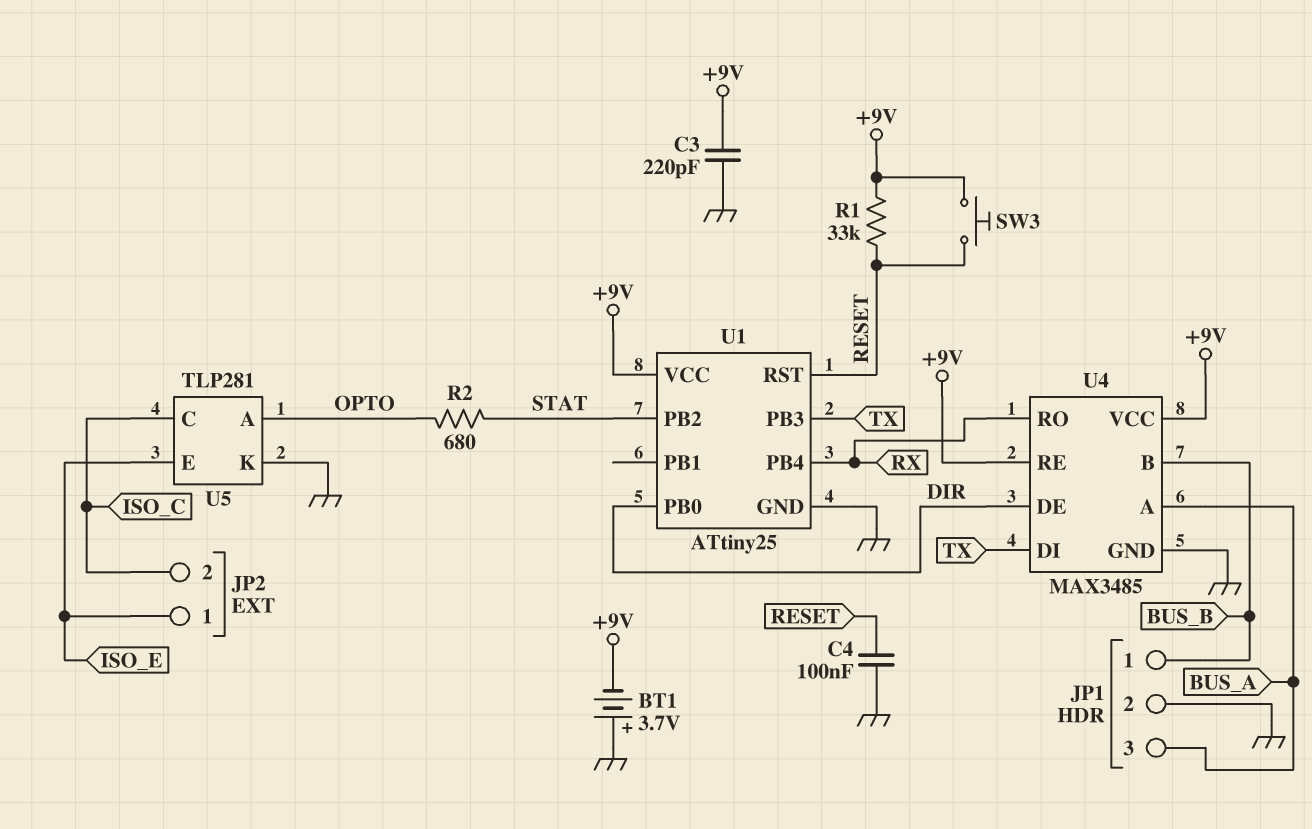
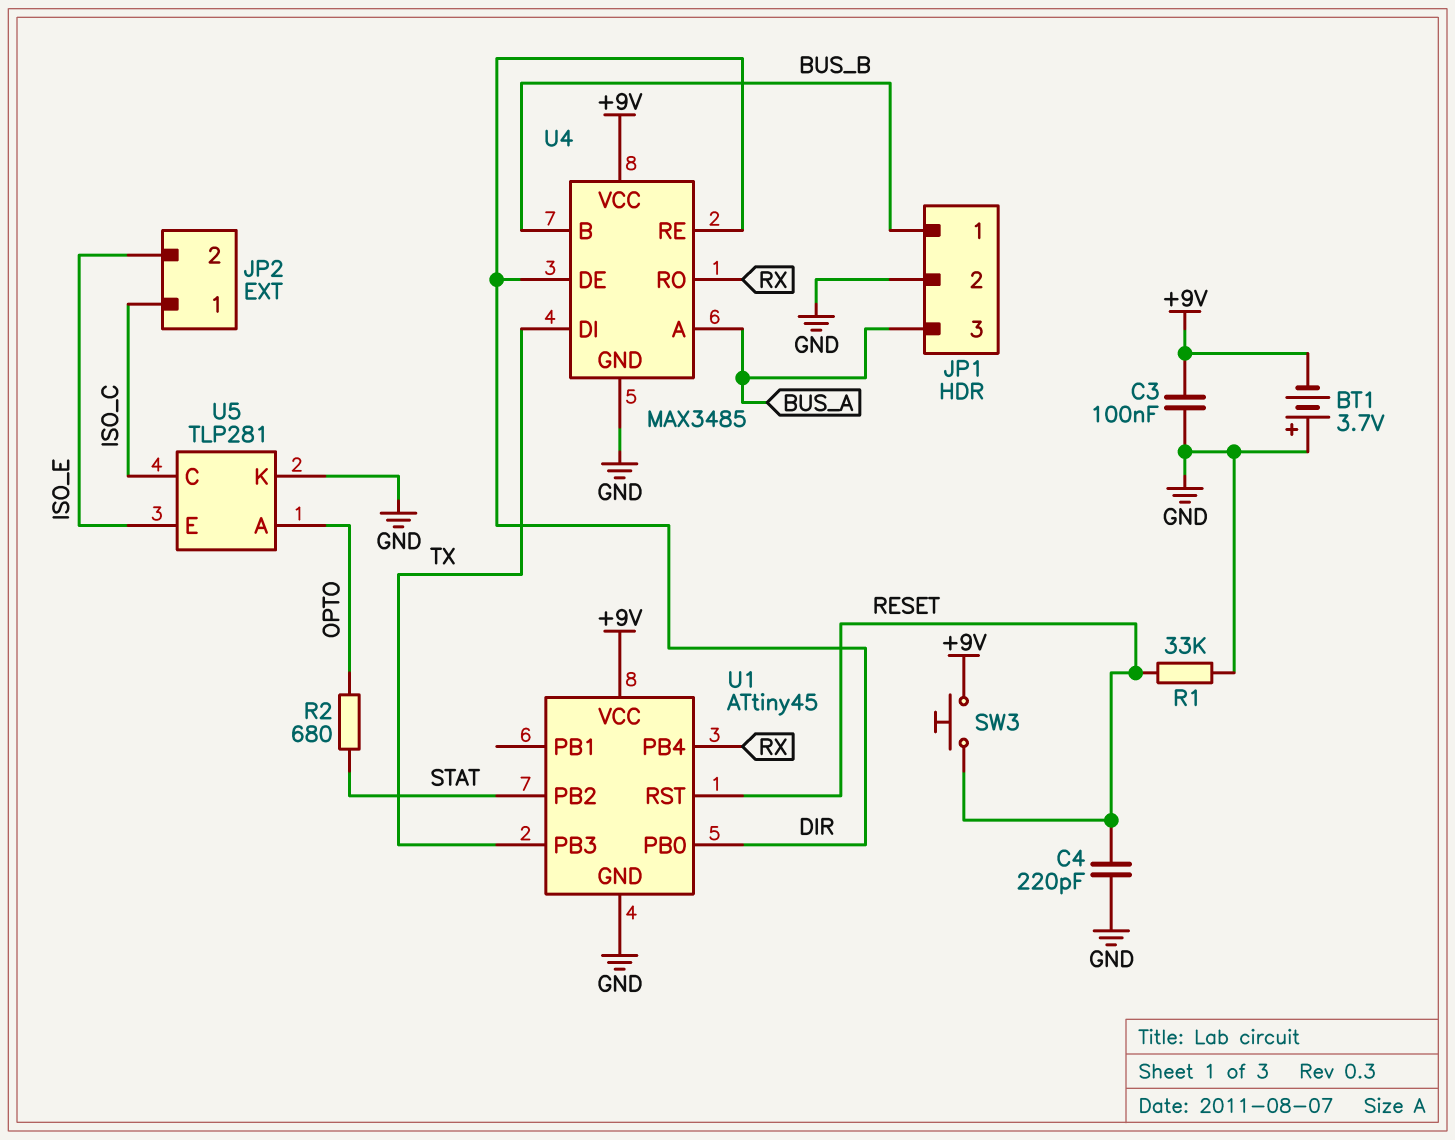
C3: 220pF (+9V, GND) -> 100nF (+9V, GND)
C4: 100nF (GND, RESET) -> 220pF (GND, RESET)
JP2 pin 1: ISO_E -> ISO_C
JP2 pin 2: ISO_C -> ISO_E
R1: 33k (+9V, RESET) -> 33k (GND, RESET)
U1: ATtiny25 -> ATtiny45
U4 pin RE: +9V -> DIR

